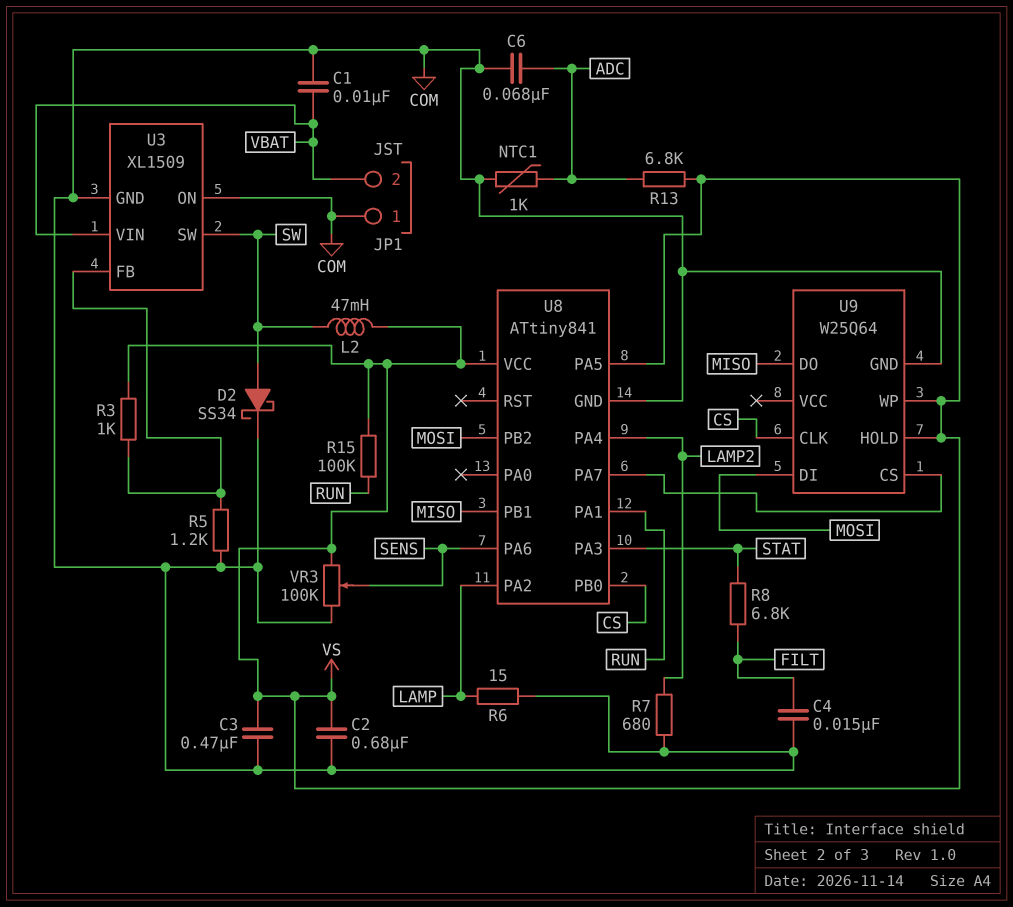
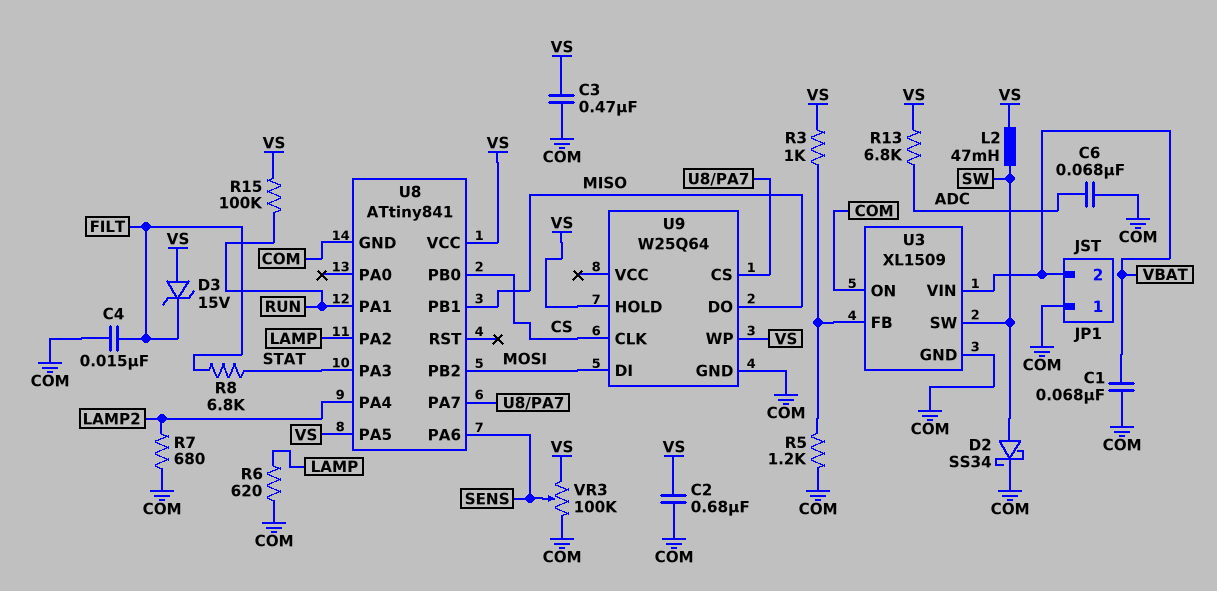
C1: 10nF (COM, VBAT) -> 68nF (COM, VBAT)
D3: none -> zener 15V (A VS, K FILT)
NTC1: 1k (ADC, COM) -> none
R6: 15 (COM, LAMP) -> 620 (COM, LAMP)

